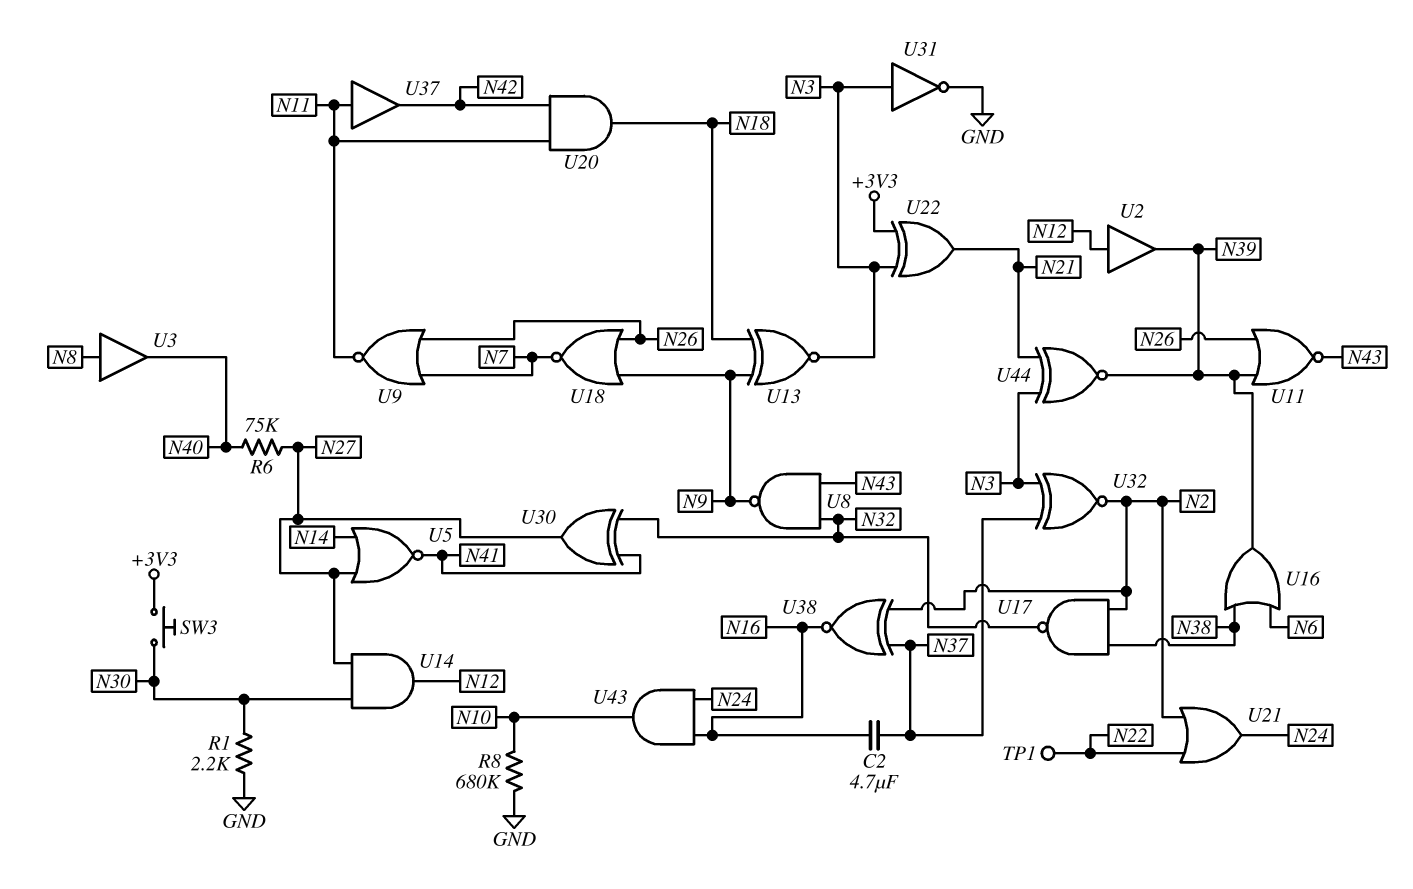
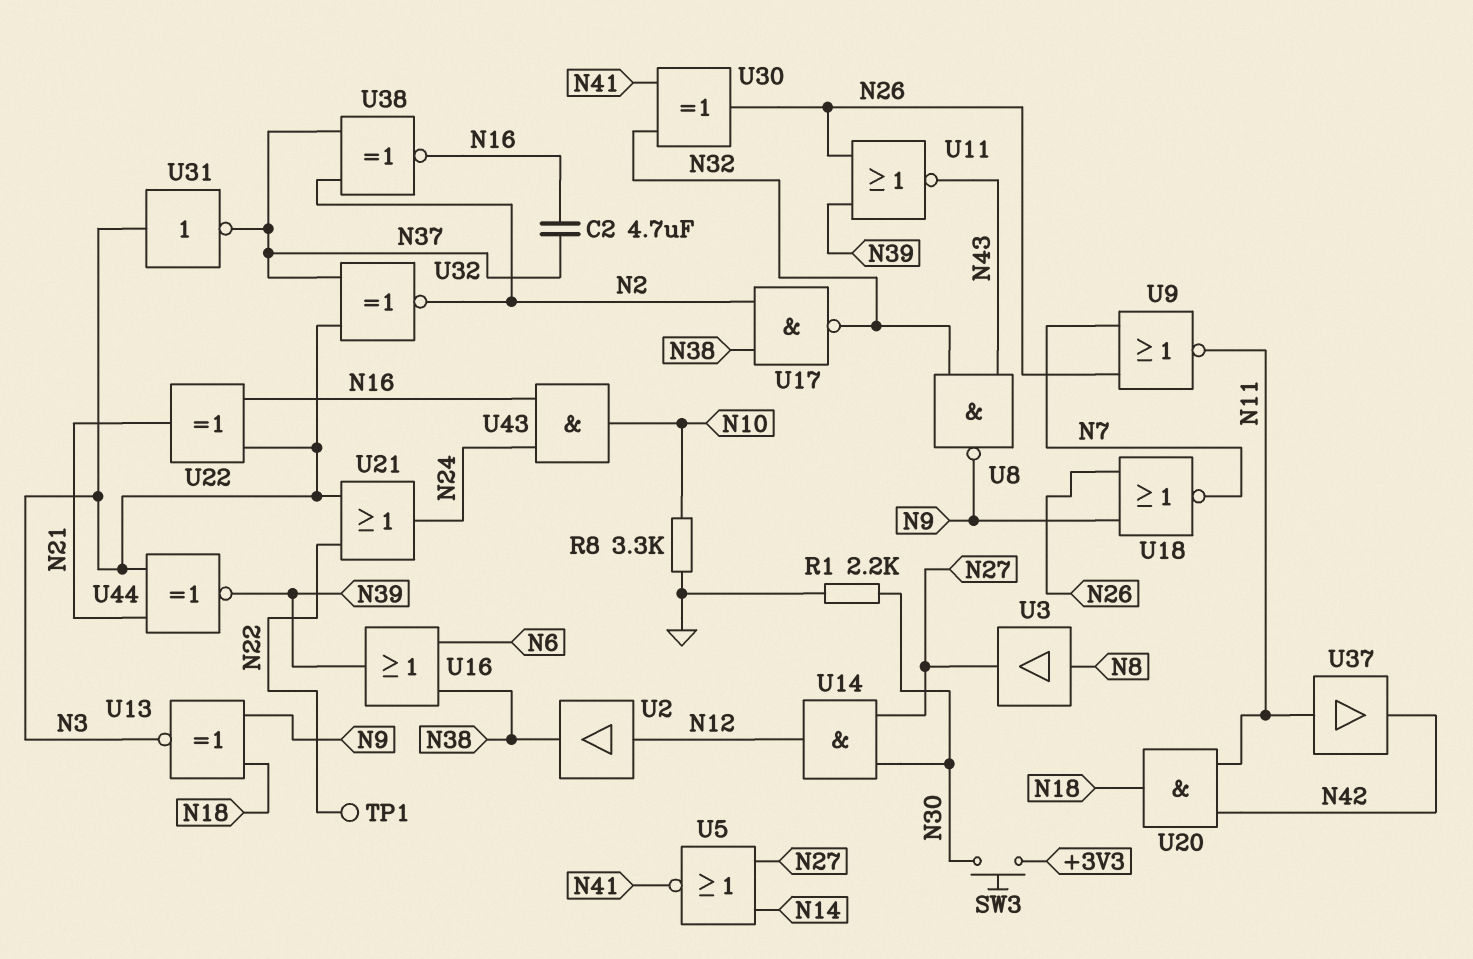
R6: 75k (N27, N40) -> none
R8: 680k (GND, N10) -> 3.3k (GND, N10)
U2: buffer (in N12, out N39) -> buffer (in N12, out N38)
U3: buffer (in N8, out N40) -> buffer (in N8, out N27)
U21: OR (in N2, in N22, out N24) -> OR (in N3, in N22, out N24)
U22: XOR (in +3V3, in N3, out N21) -> XOR (in N3, in N16, out N21)
U30: XOR (in N32, in N41, out N27) -> XOR (in N32, in N41, out N26)
U31: NOT (in N3, out GND) -> NOT (in N3, out N37)

